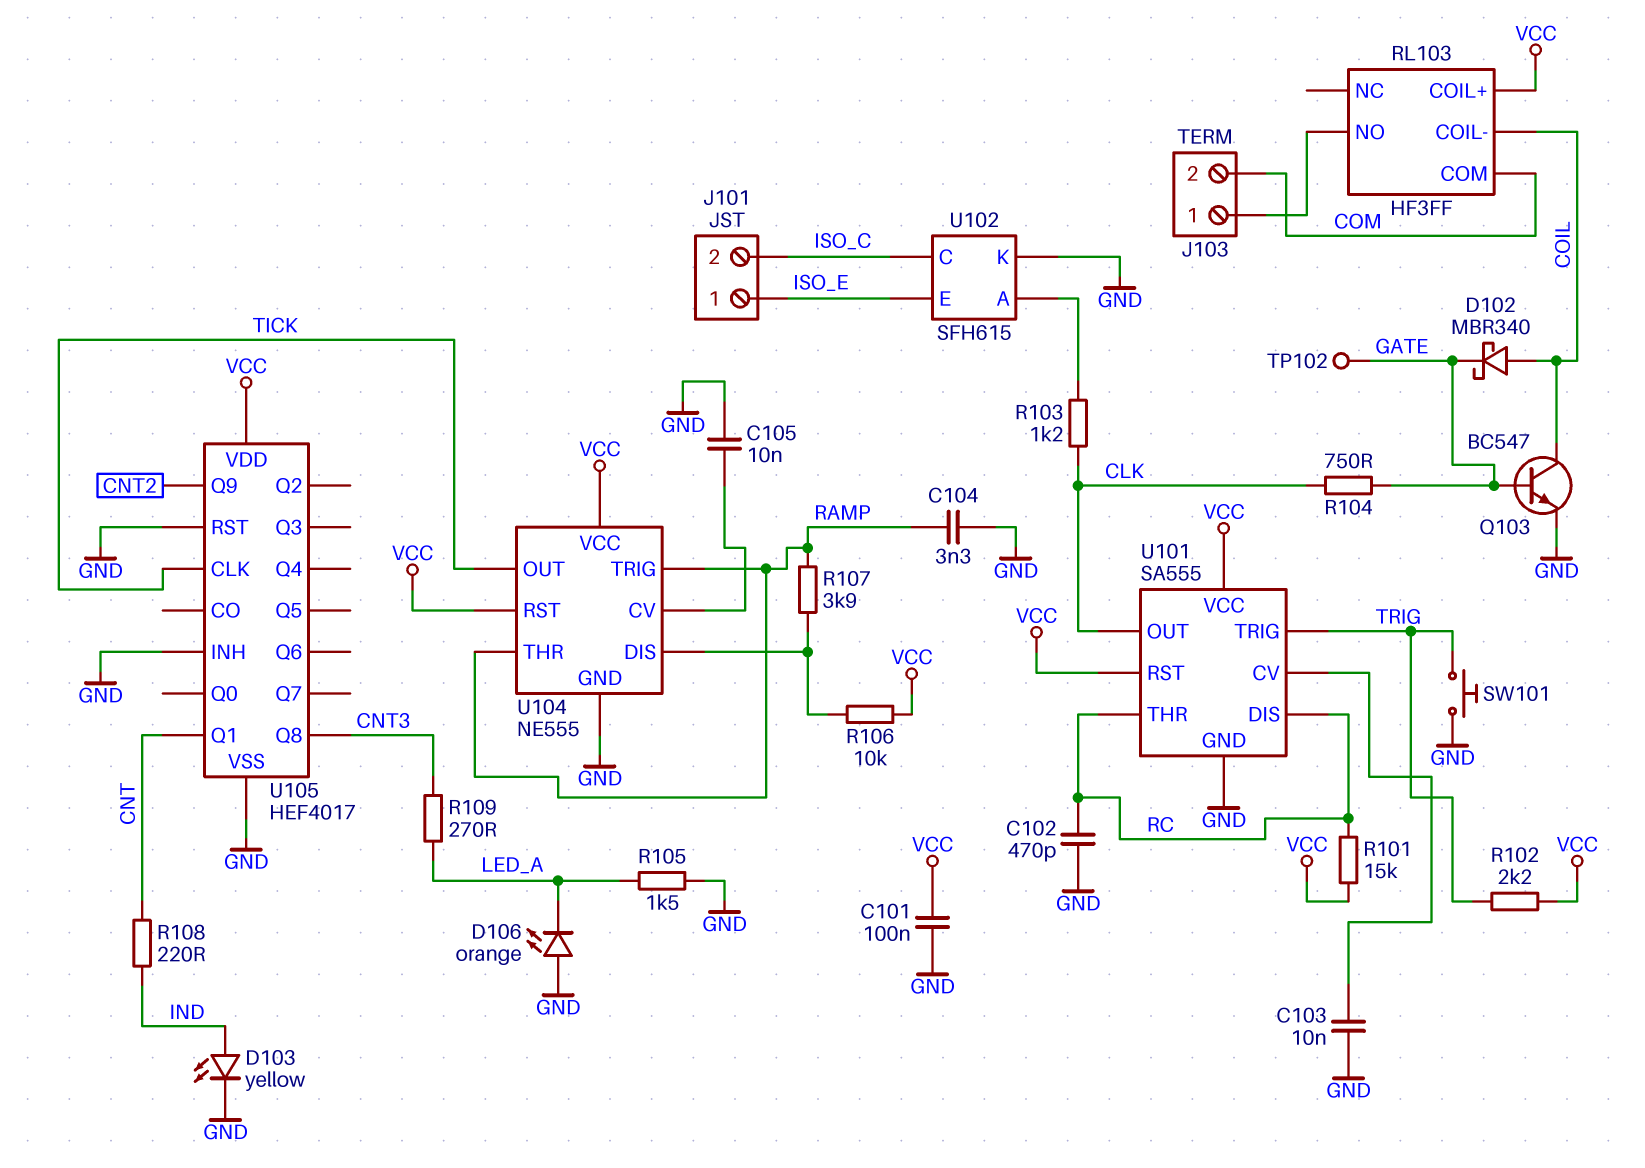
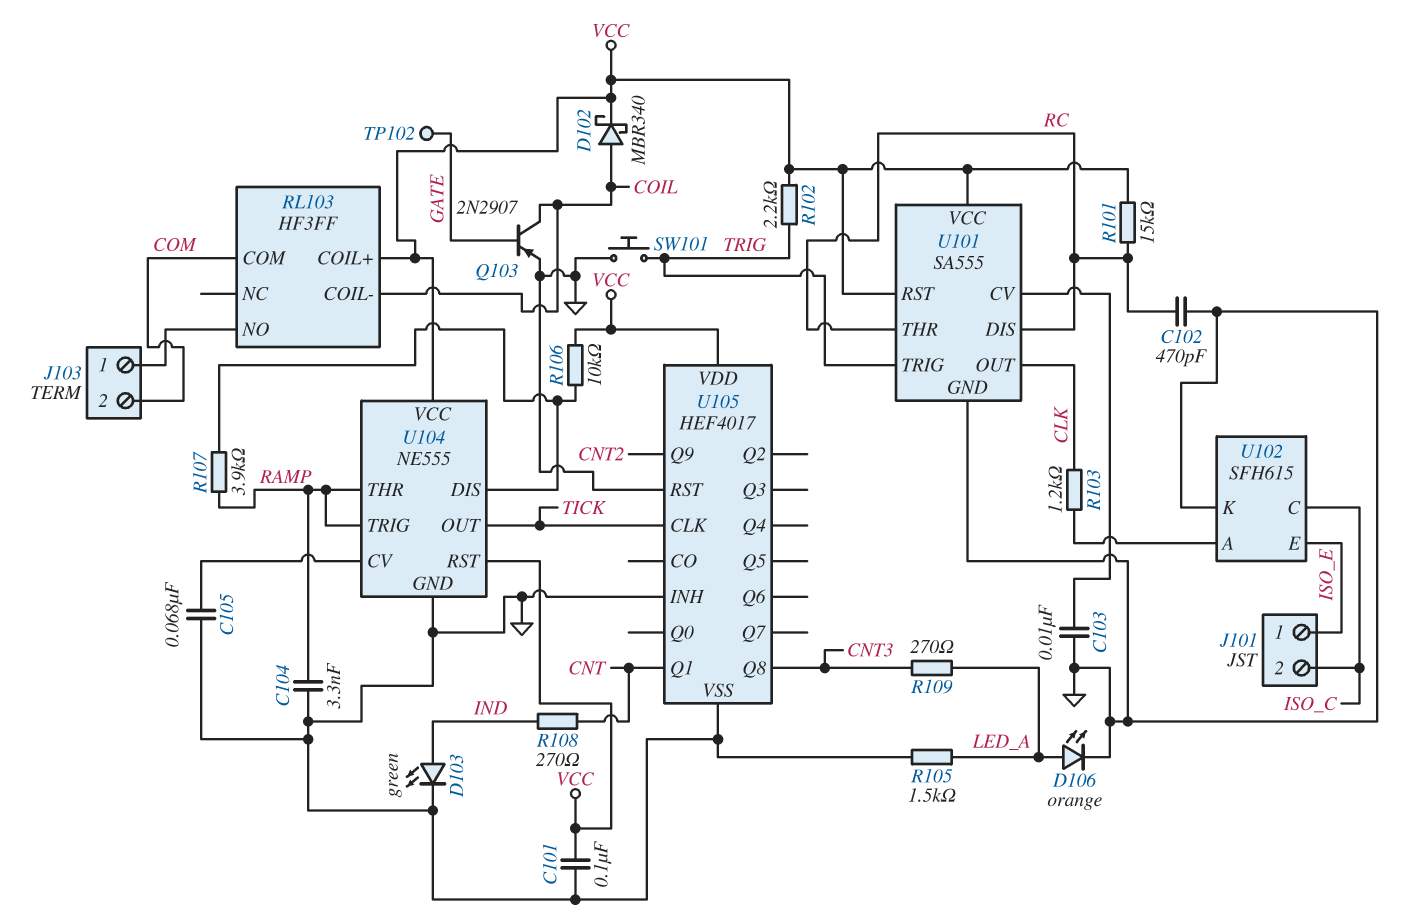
C105: 10nF (GND, U104/CV) -> 68nF (GND, U104/CV)
D102: schottky MBR340 (A COIL, K GATE) -> schottky MBR340 (A COIL, K VCC)
D103: LED yellow (A IND, K GND) -> LED green (A IND, K GND)
D106: LED orange (A GND, K LED_A) -> LED orange (A LED_A, K GND)
Q103: NPN BC547 (B GATE, C COIL, E GND) -> PNP 2N2907 (B GATE, C COIL, E GND)
R104: 750 (CLK, GATE) -> none
R108: 220 (CNT, IND) -> 270 (CNT, IND)

